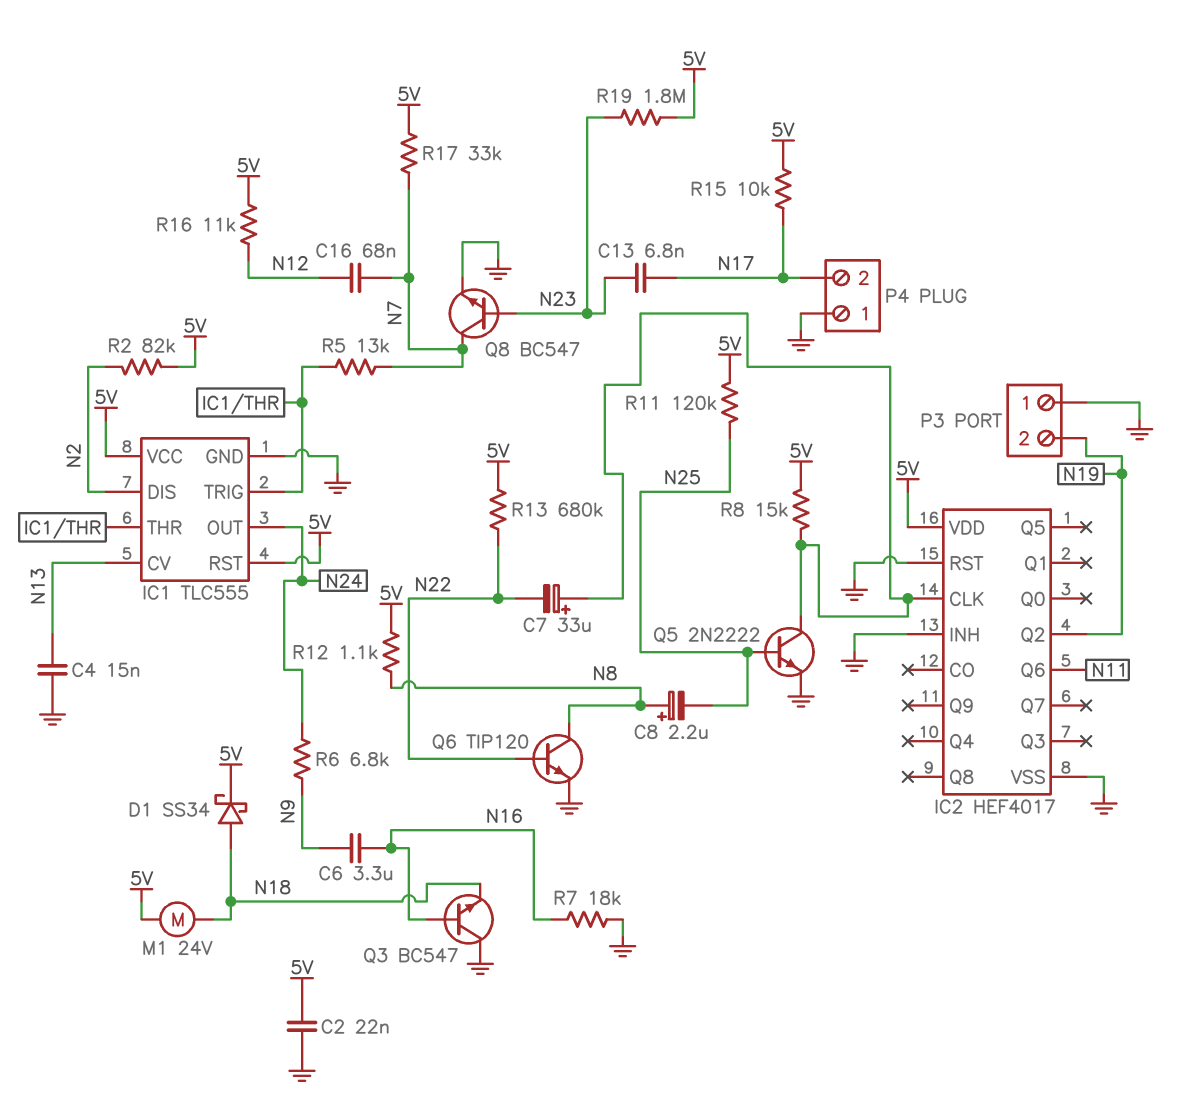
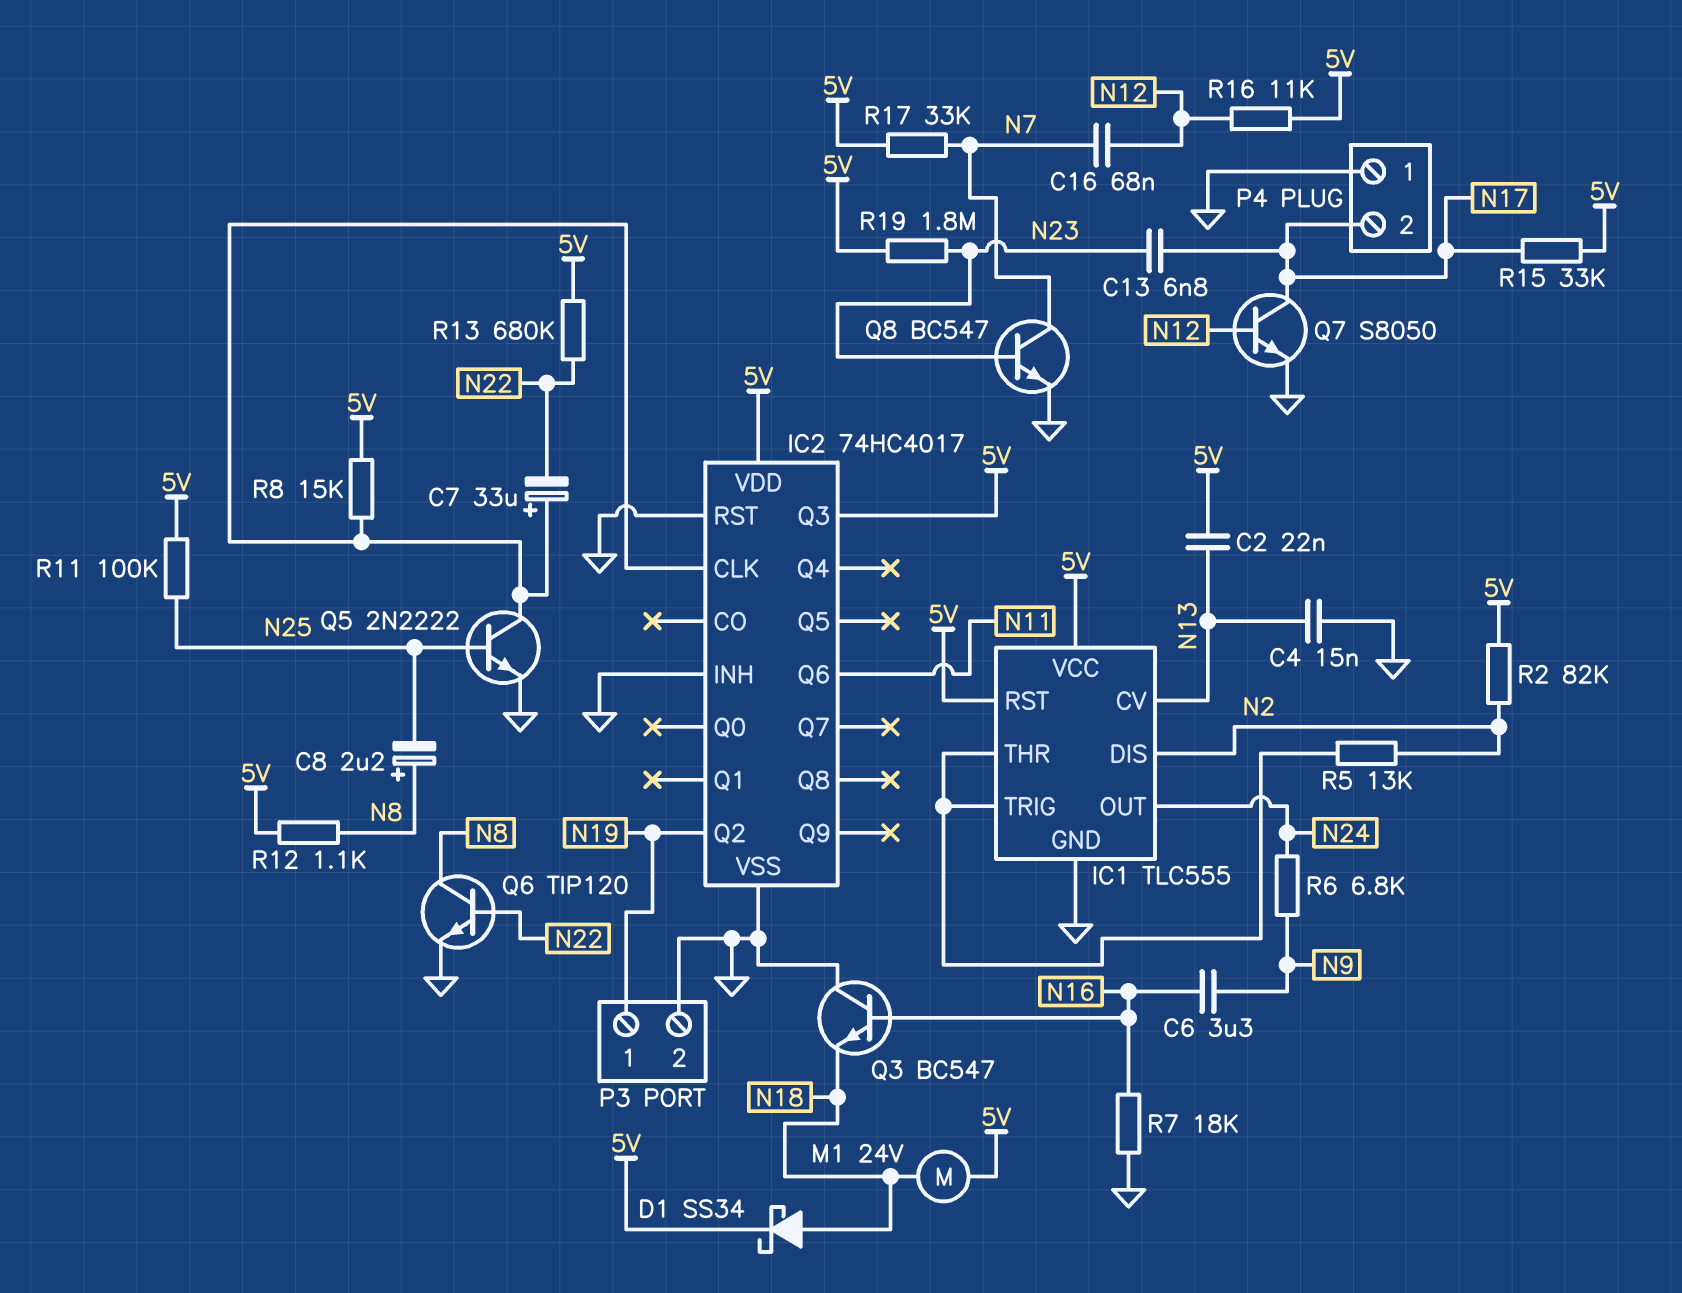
C2: 22nF (5V, GND) -> 22nF (5V, N13)
IC2: HEF4017 -> 74HC4017
IC2 pin Q3: none -> 5V
P3 pin 1: GND -> N19
P3 pin 2: N19 -> GND
Q7: none -> NPN S8050 (B N12, C N17, E GND)
R5: 13k (IC1/THR, N7) -> 13k (IC1/THR, N2)
R11: 120k (5V, N25) -> 100k (5V, N25)
R15: 10k (5V, N17) -> 33k (5V, N17)

